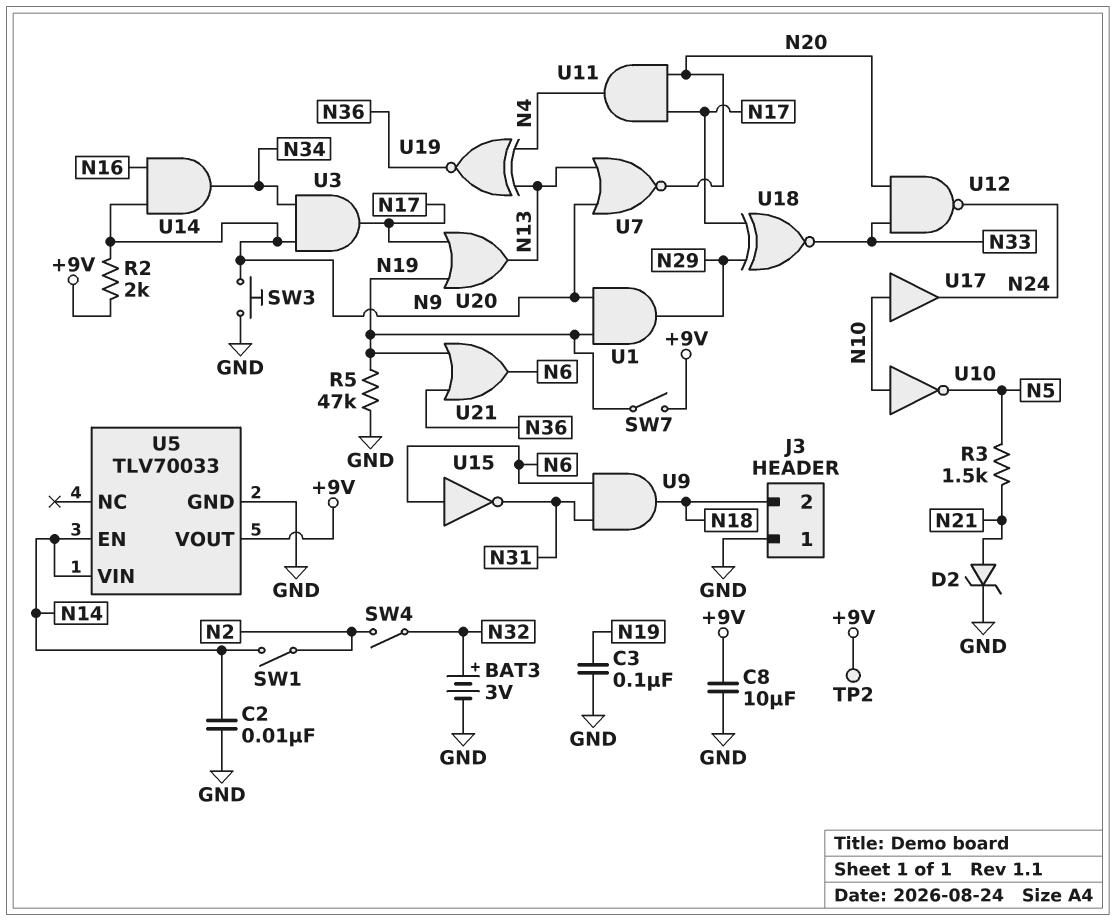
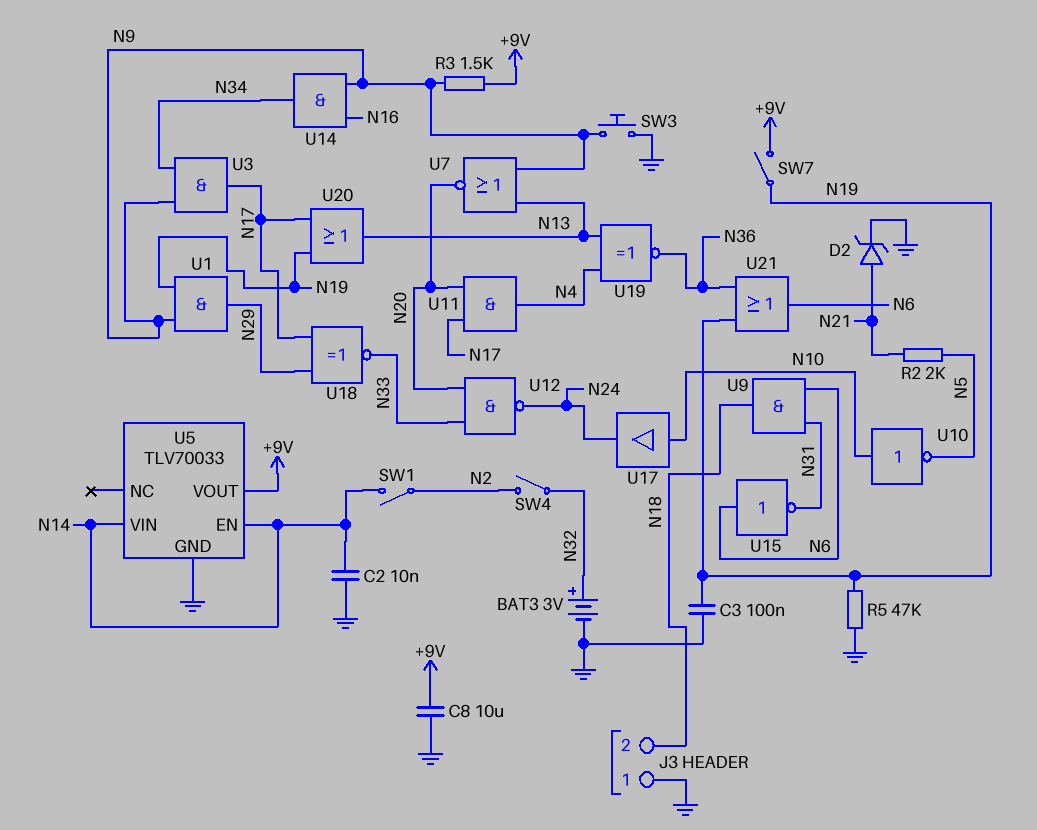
R2: 2k (+9V, N9) -> 2k (N5, N21)
R3: 1.5k (N5, N21) -> 1.5k (+9V, N9)
TP2: test point (+9V) -> none

